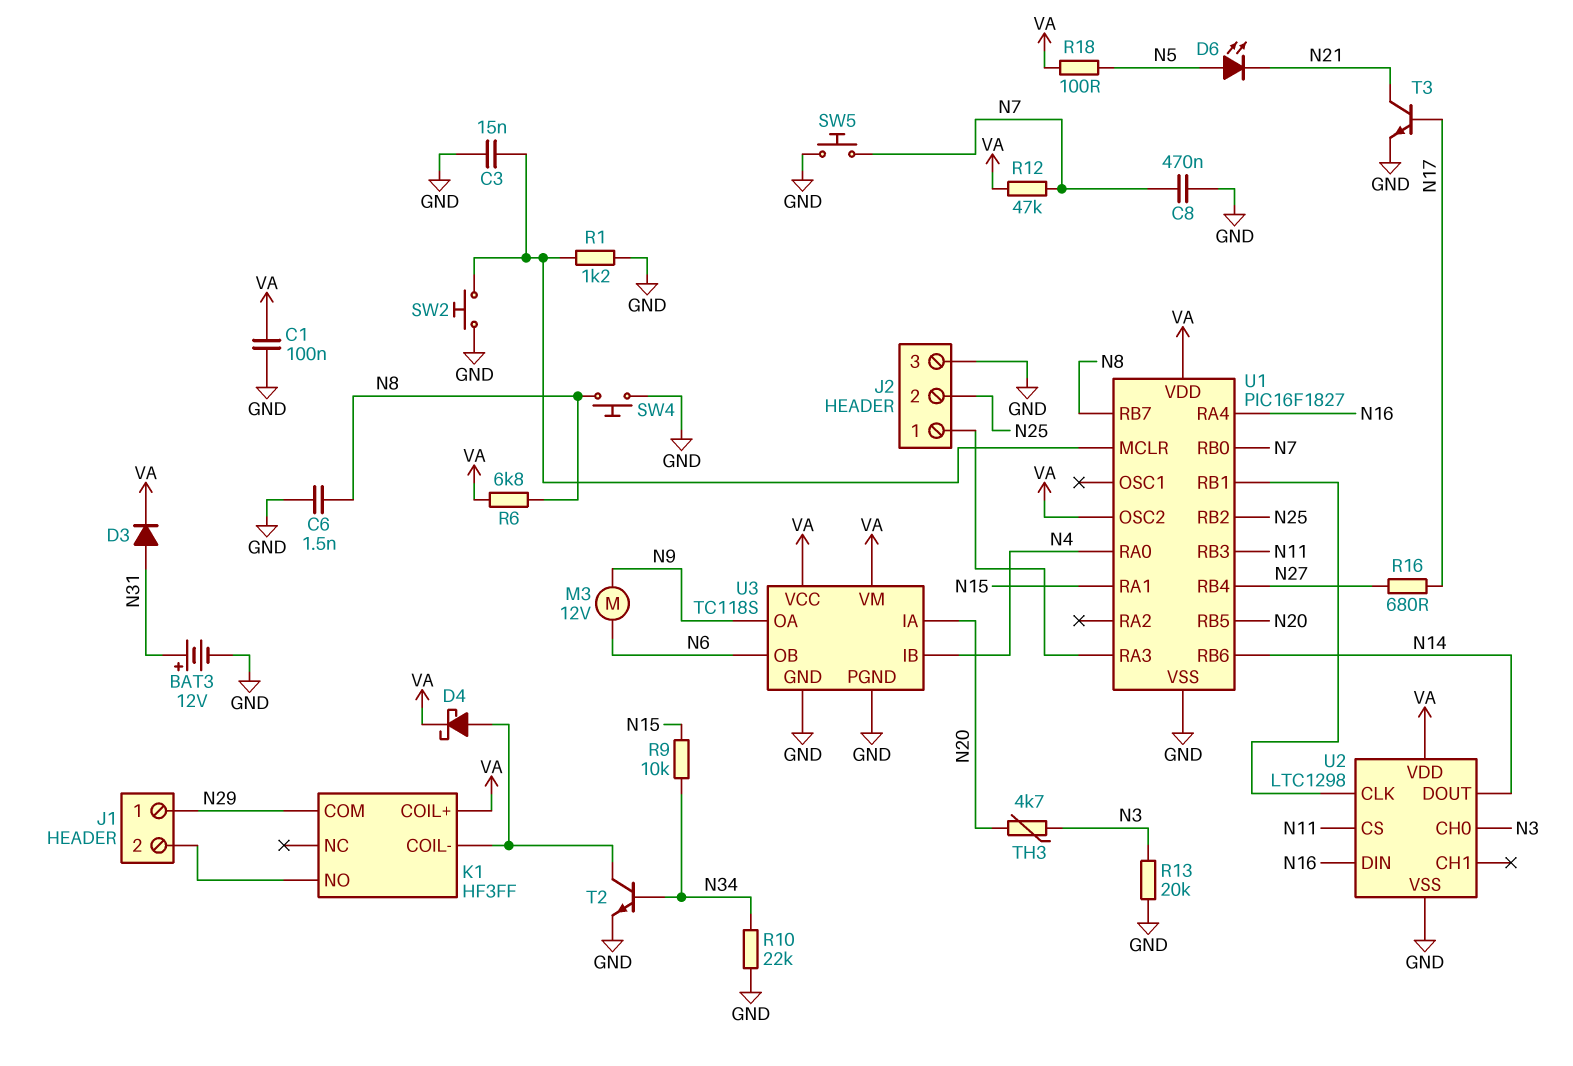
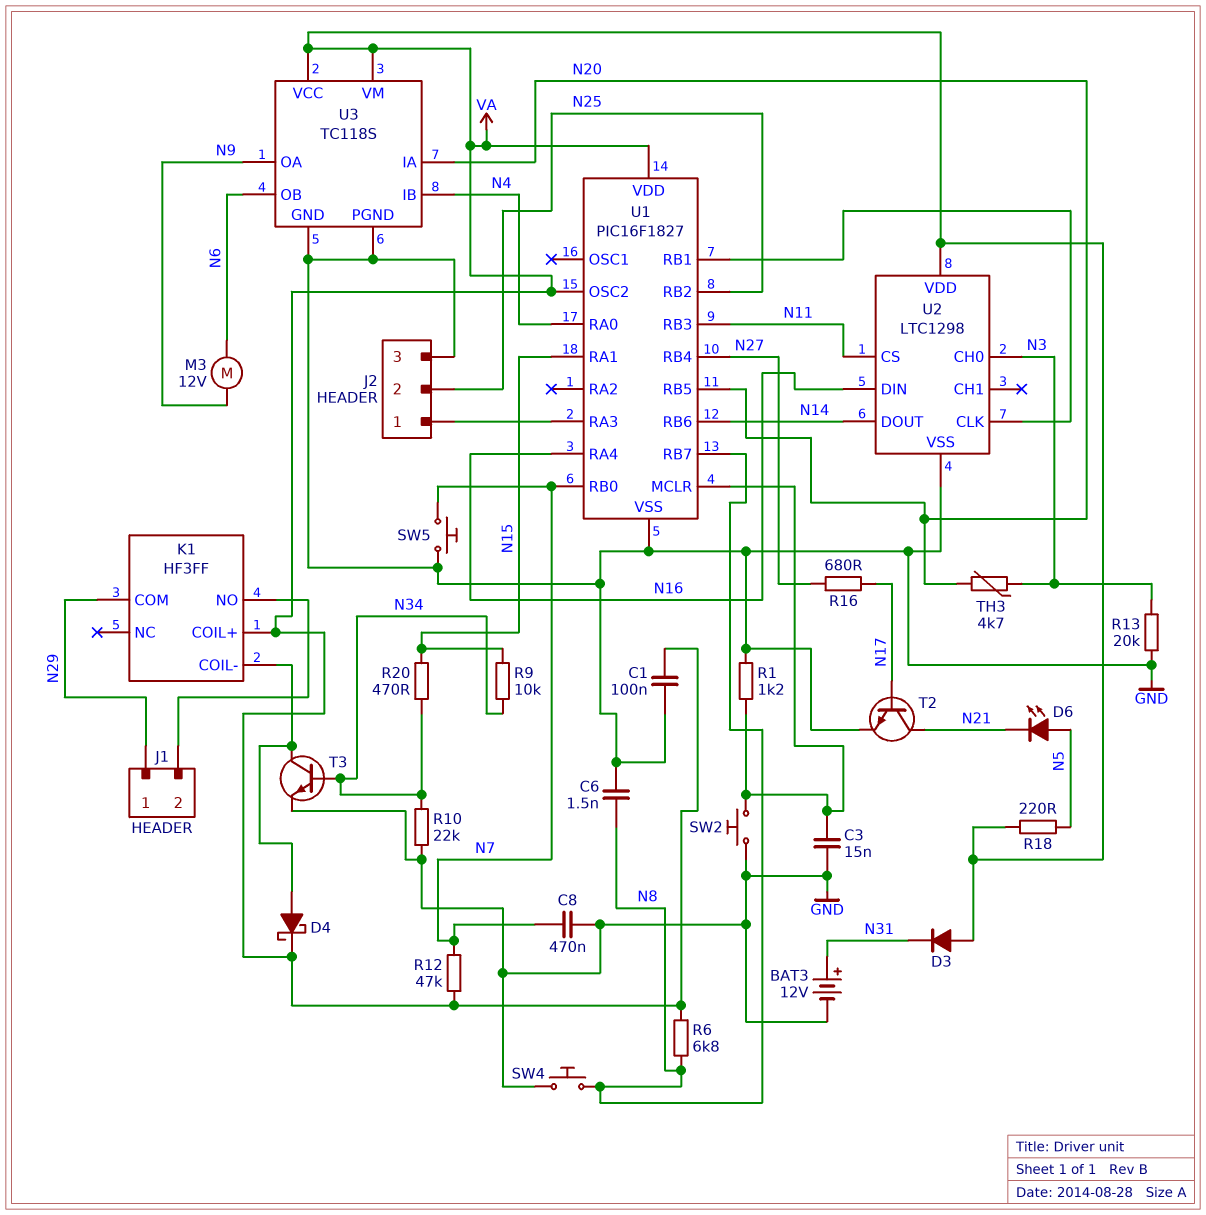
D3: diode (A N31, K VA) -> diode (A VA, K N31)
R18: 100 (N5, VA) -> 220 (N5, VA)
R20: none -> 470 (N15, N34)
T2: NPN (B N34, C K1/COIL-, E GND) -> NPN (B N17, C N21, E GND)
T3: NPN (B N17, C N21, E GND) -> NPN (B N34, C K1/COIL-, E GND)

